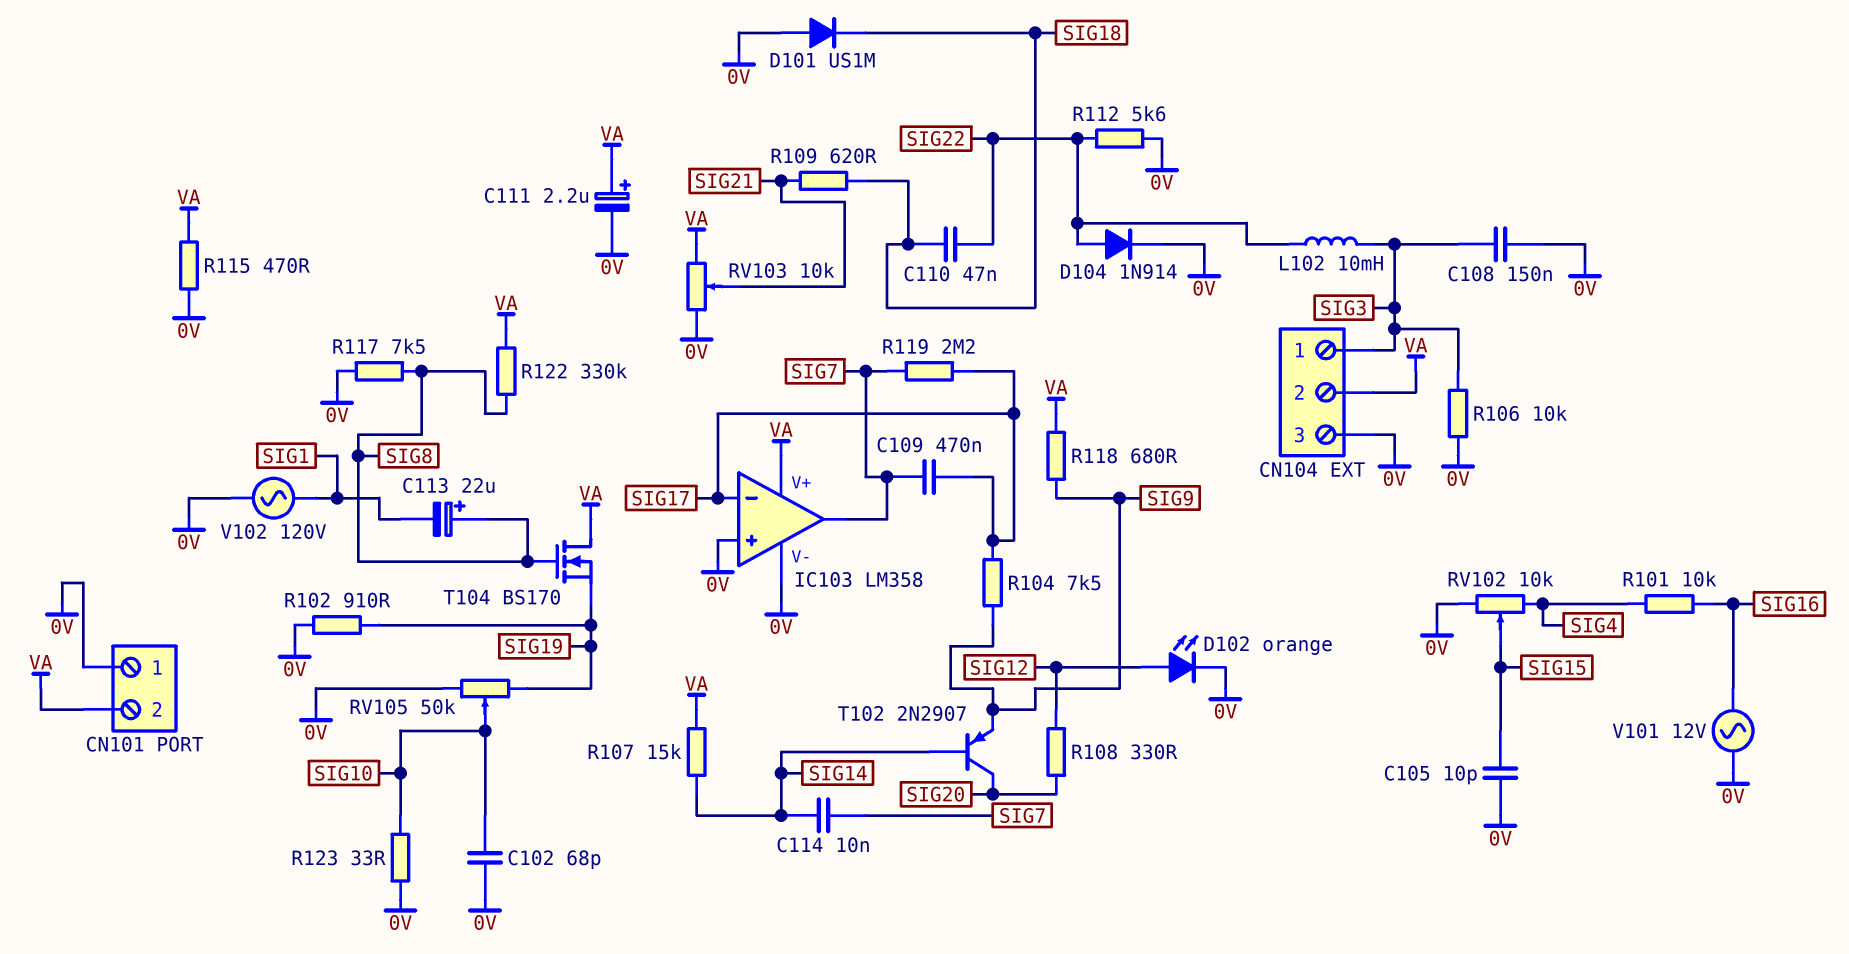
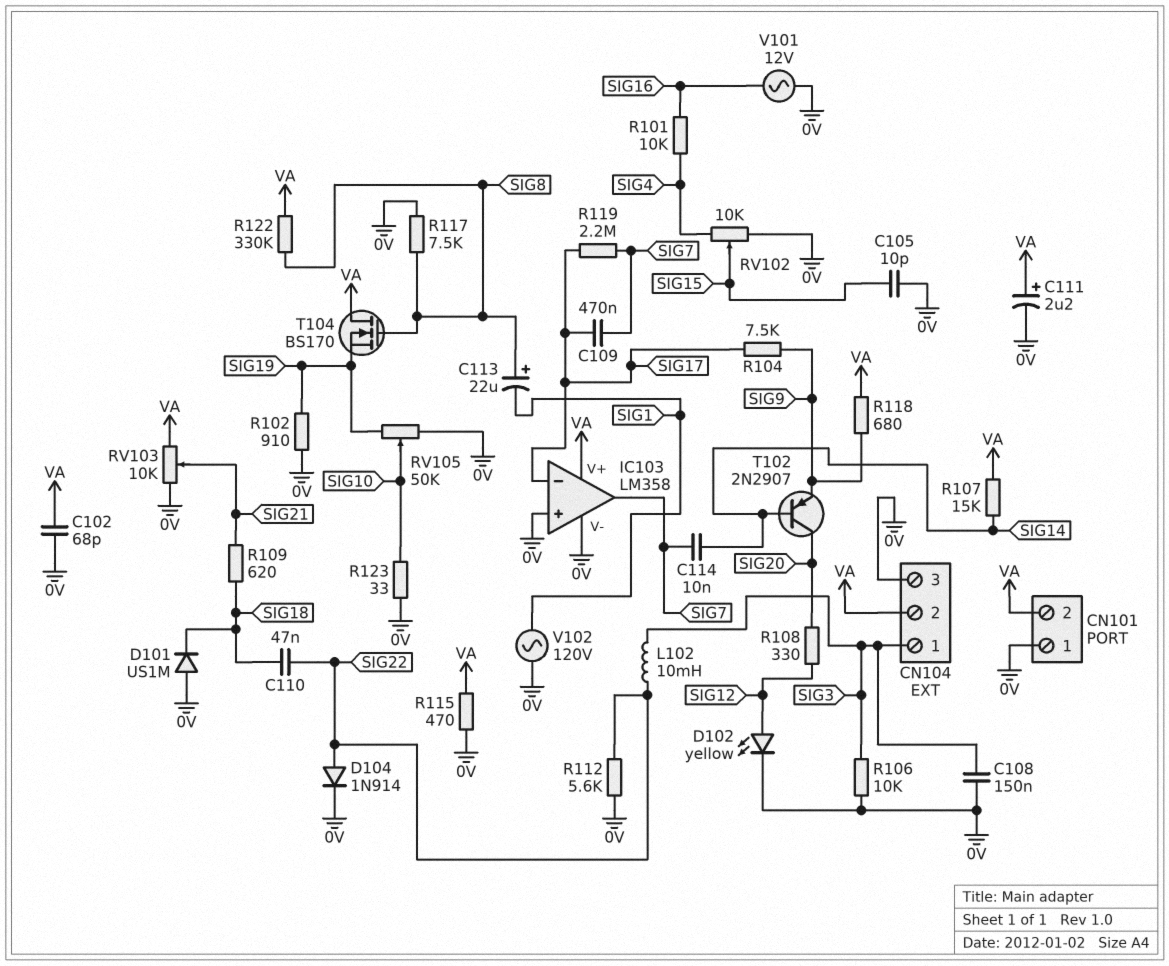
C102: 68pF (0V, SIG10) -> 68pF (0V, VA)
D102: LED orange (A SIG12, K 0V) -> LED yellow (A SIG12, K 0V)

